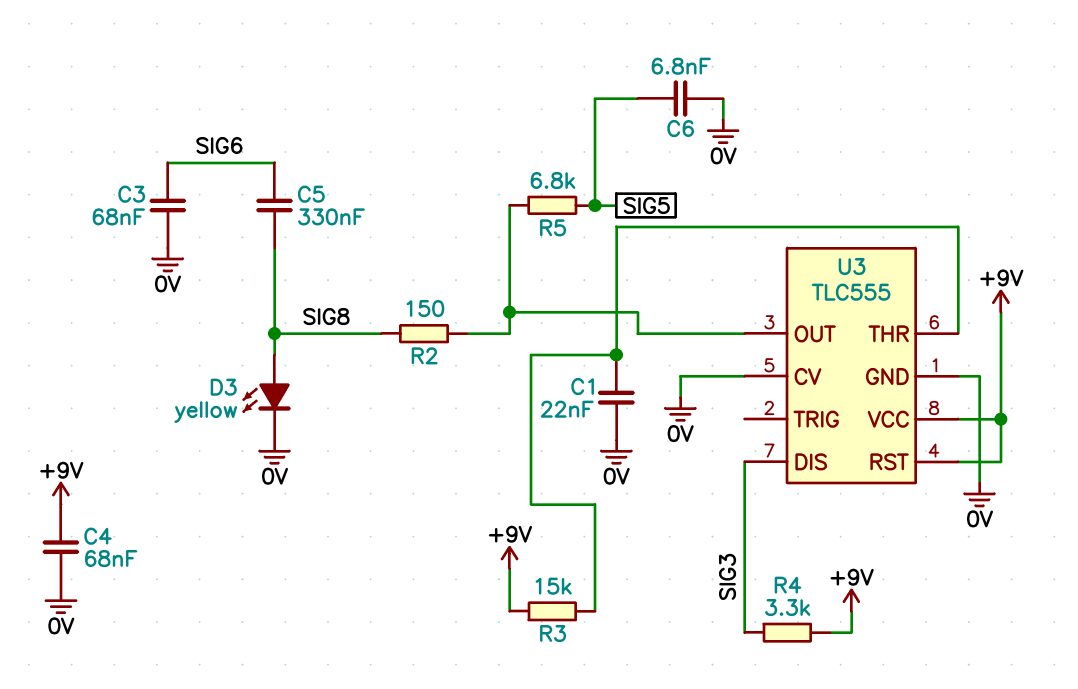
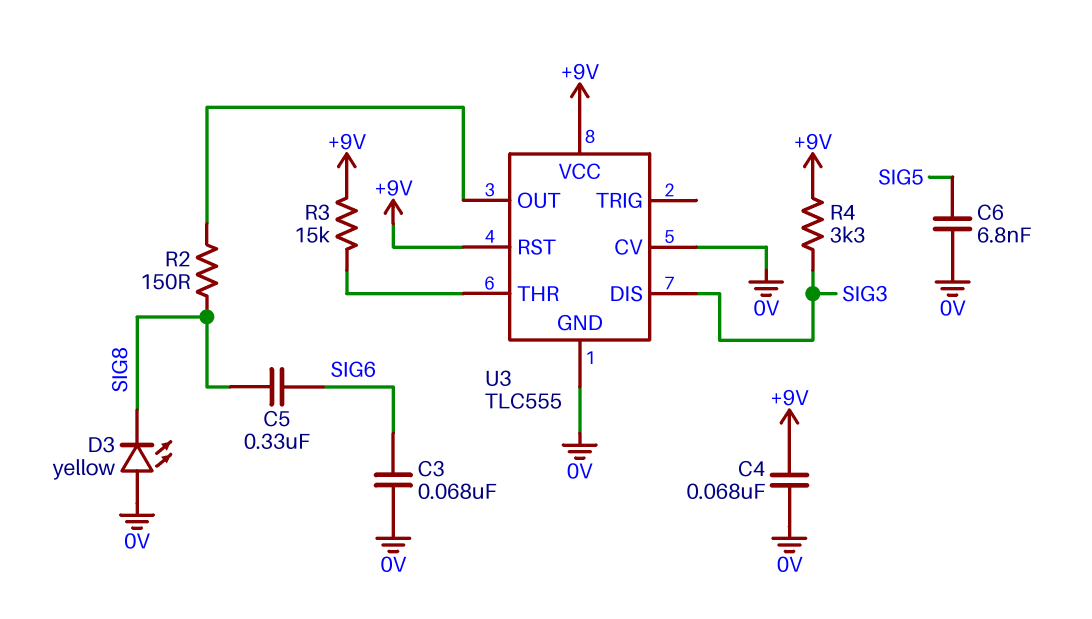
C1: 22nF (0V, U3/THR) -> none
D3: LED yellow (A SIG8, K 0V) -> LED yellow (A 0V, K SIG8)
R5: 6.8k (SIG5, U3/OUT) -> none

